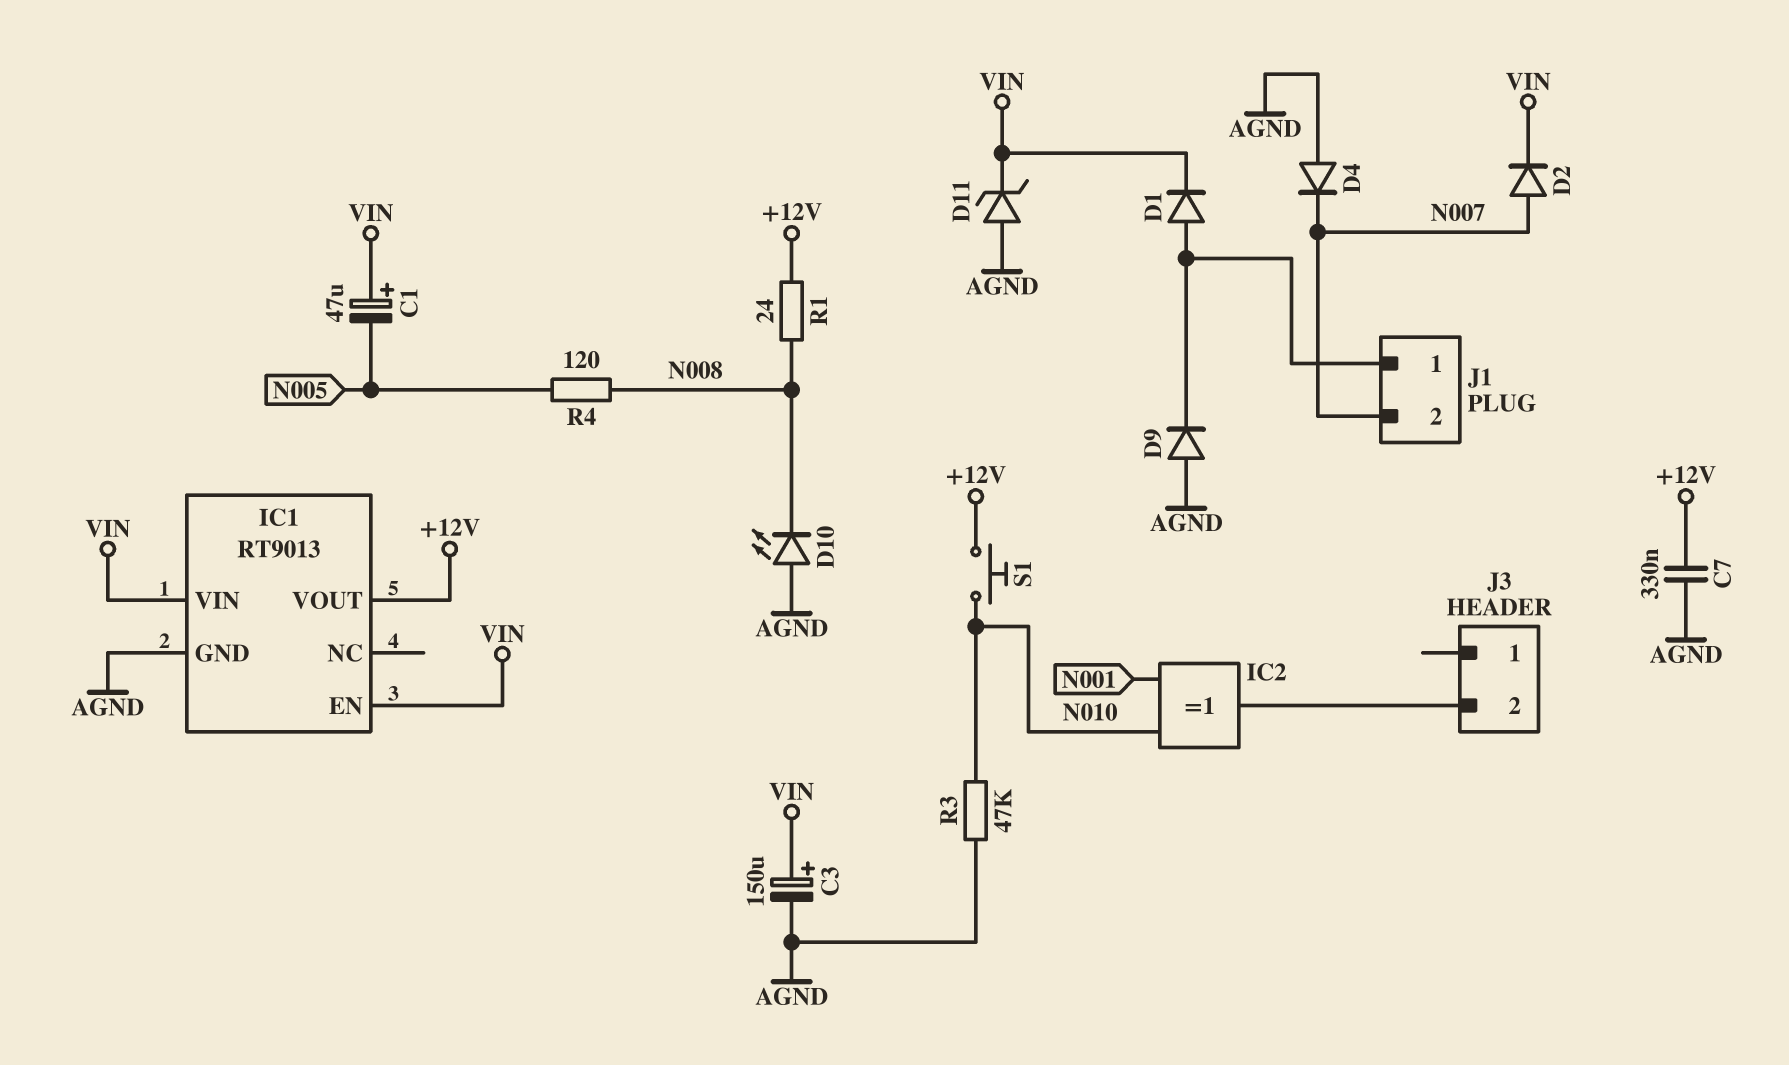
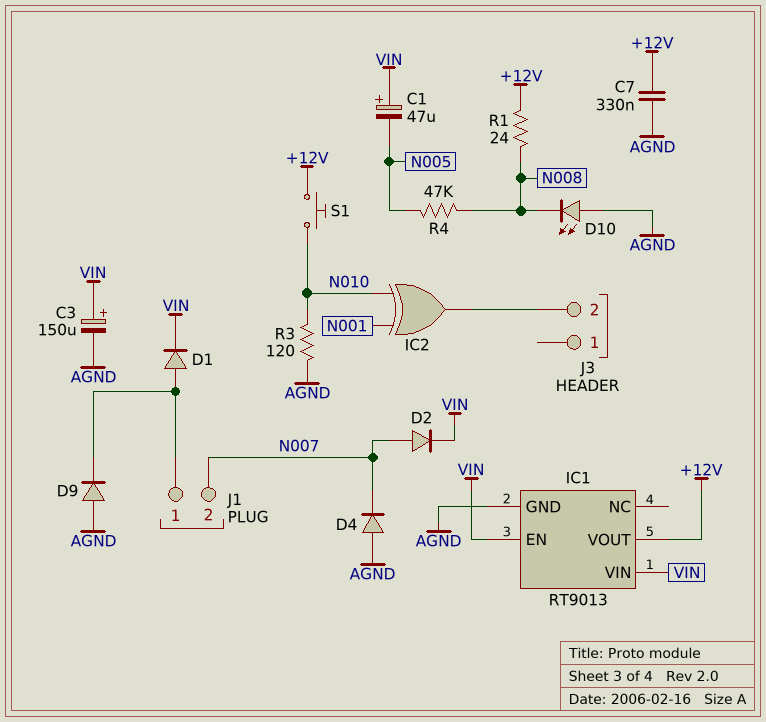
D11: zener (A AGND, K VIN) -> none
R3: 47k (AGND, N010) -> 120 (AGND, N010)
R4: 120 (N005, N008) -> 47k (N005, N008)

